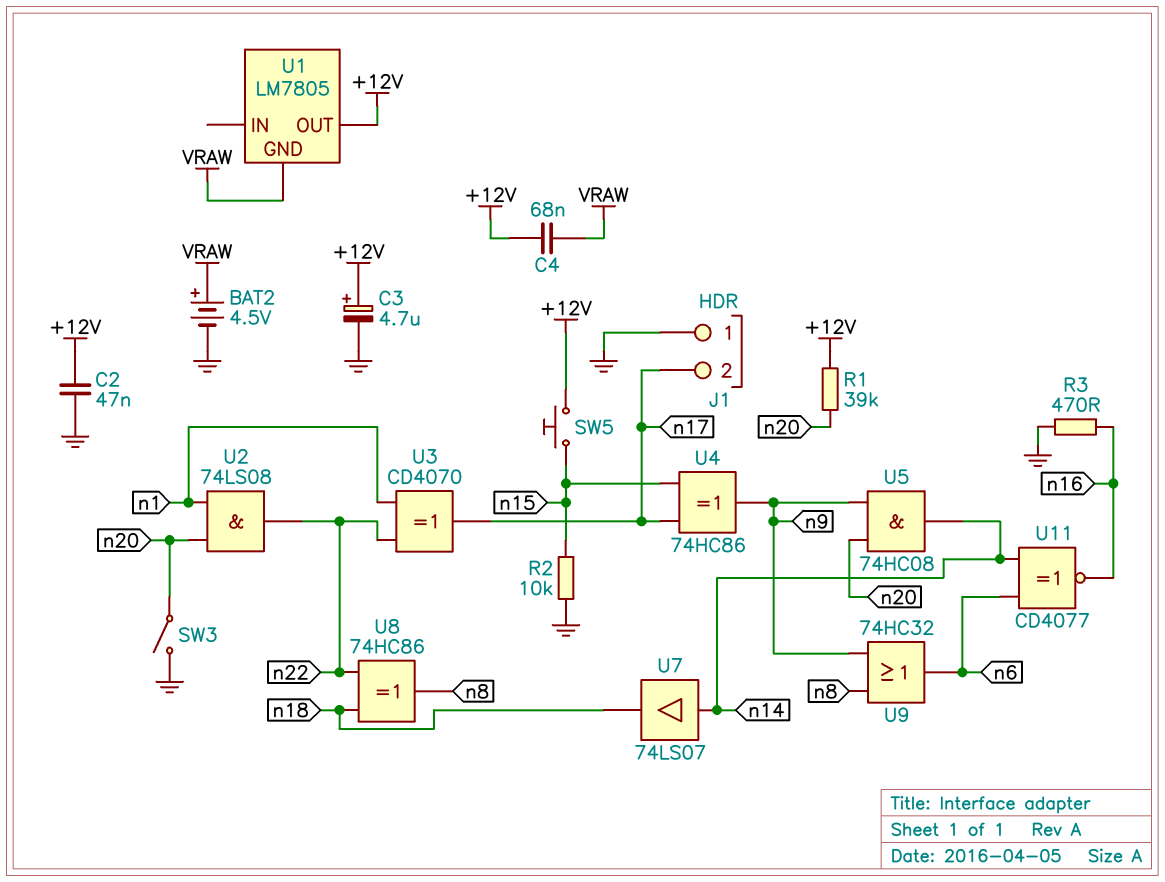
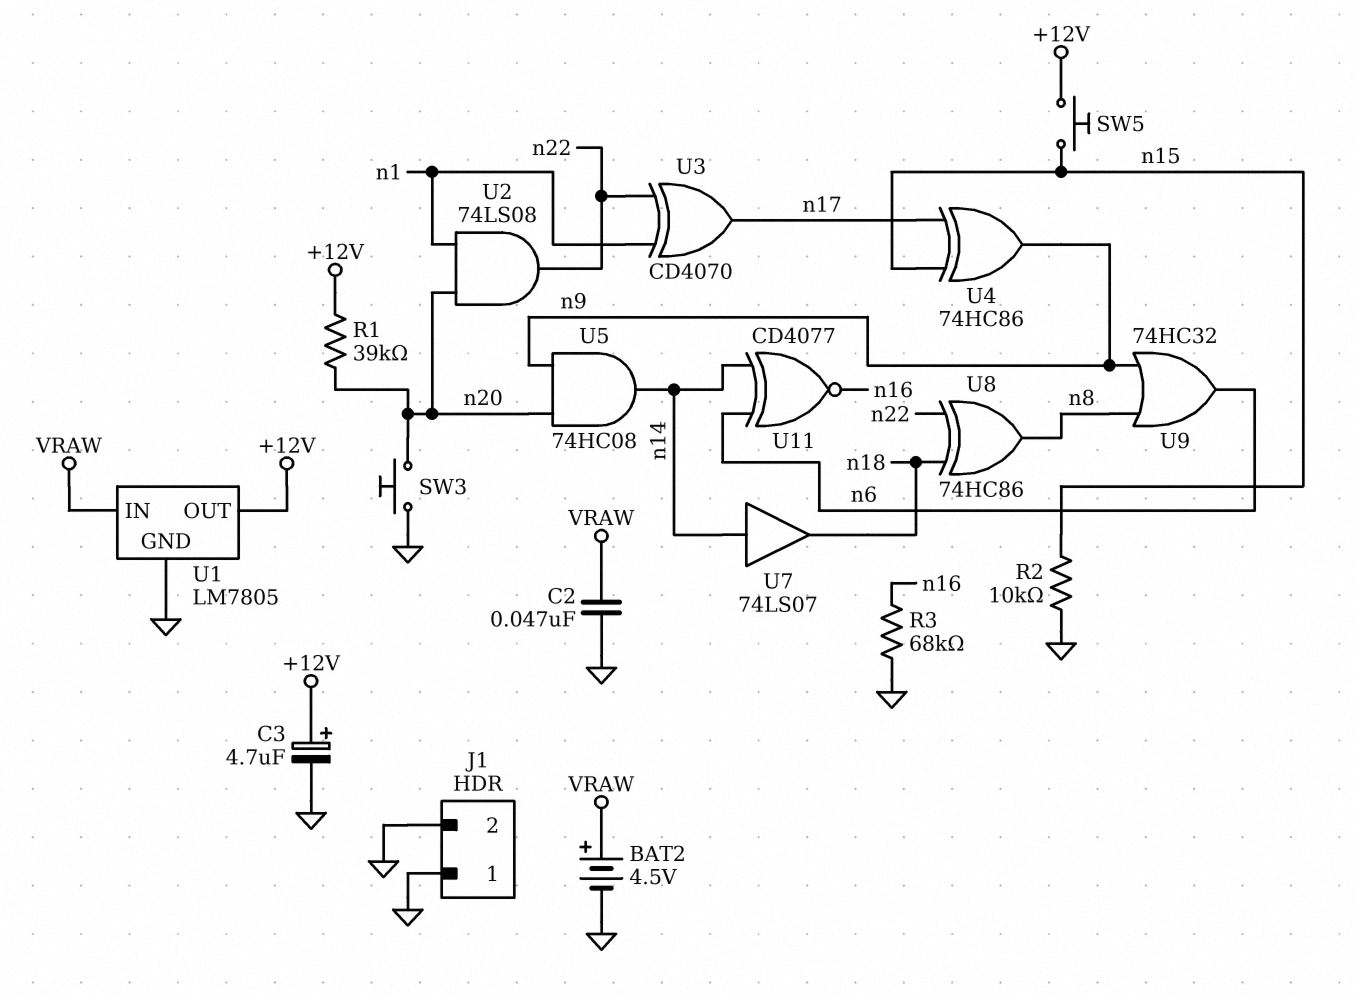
C2: 47nF (+12V, GND) -> 47nF (GND, VRAW)
C4: 68nF (+12V, VRAW) -> none
J1 pin 2: n17 -> GND
R3: 470 (GND, n16) -> 68k (GND, n16)
SW3: switch (GND, n20) -> button (GND, n20)
U1 pin GND: VRAW -> GND
U1 pin IN: none -> VRAW

